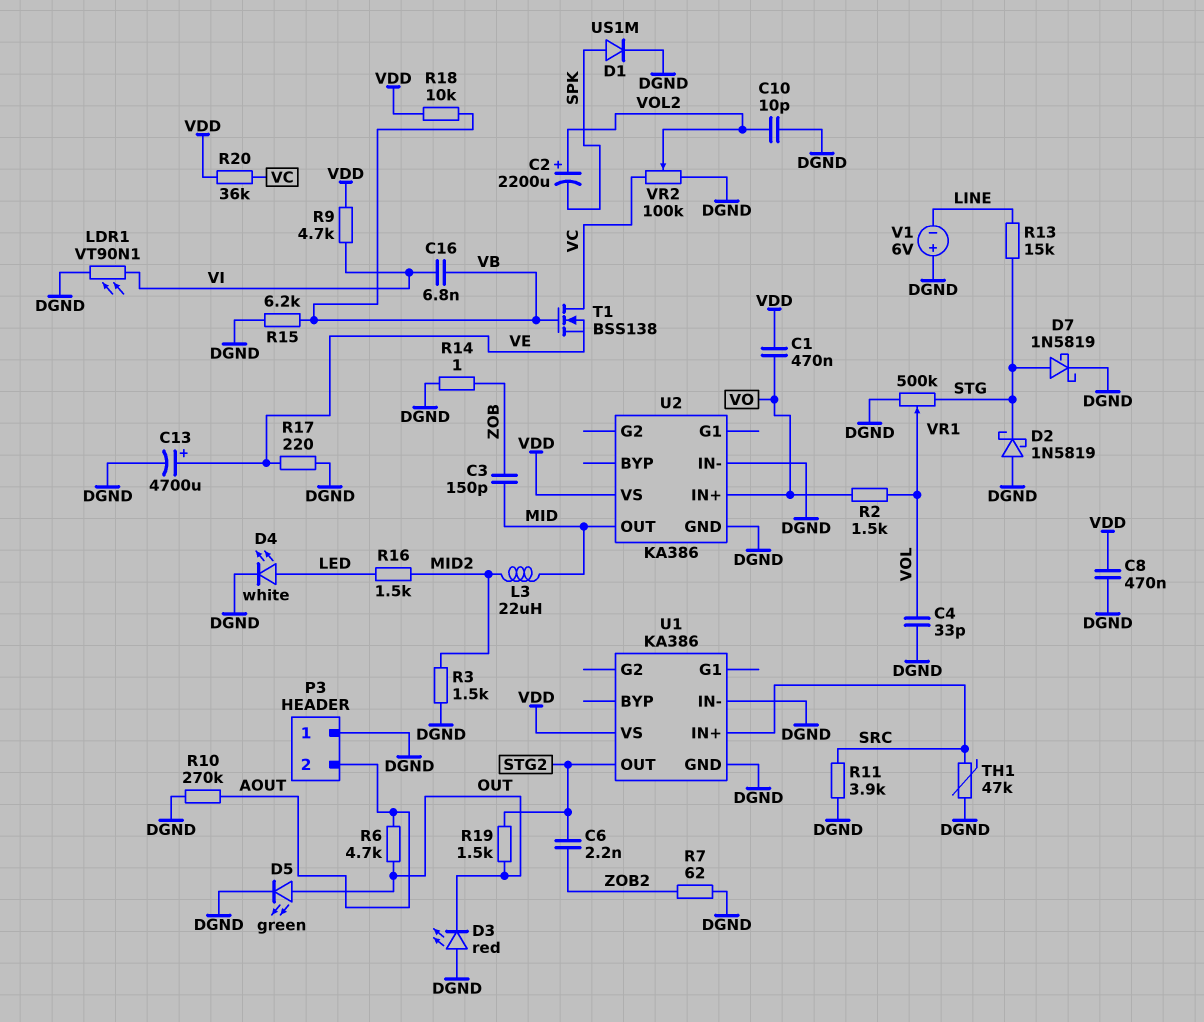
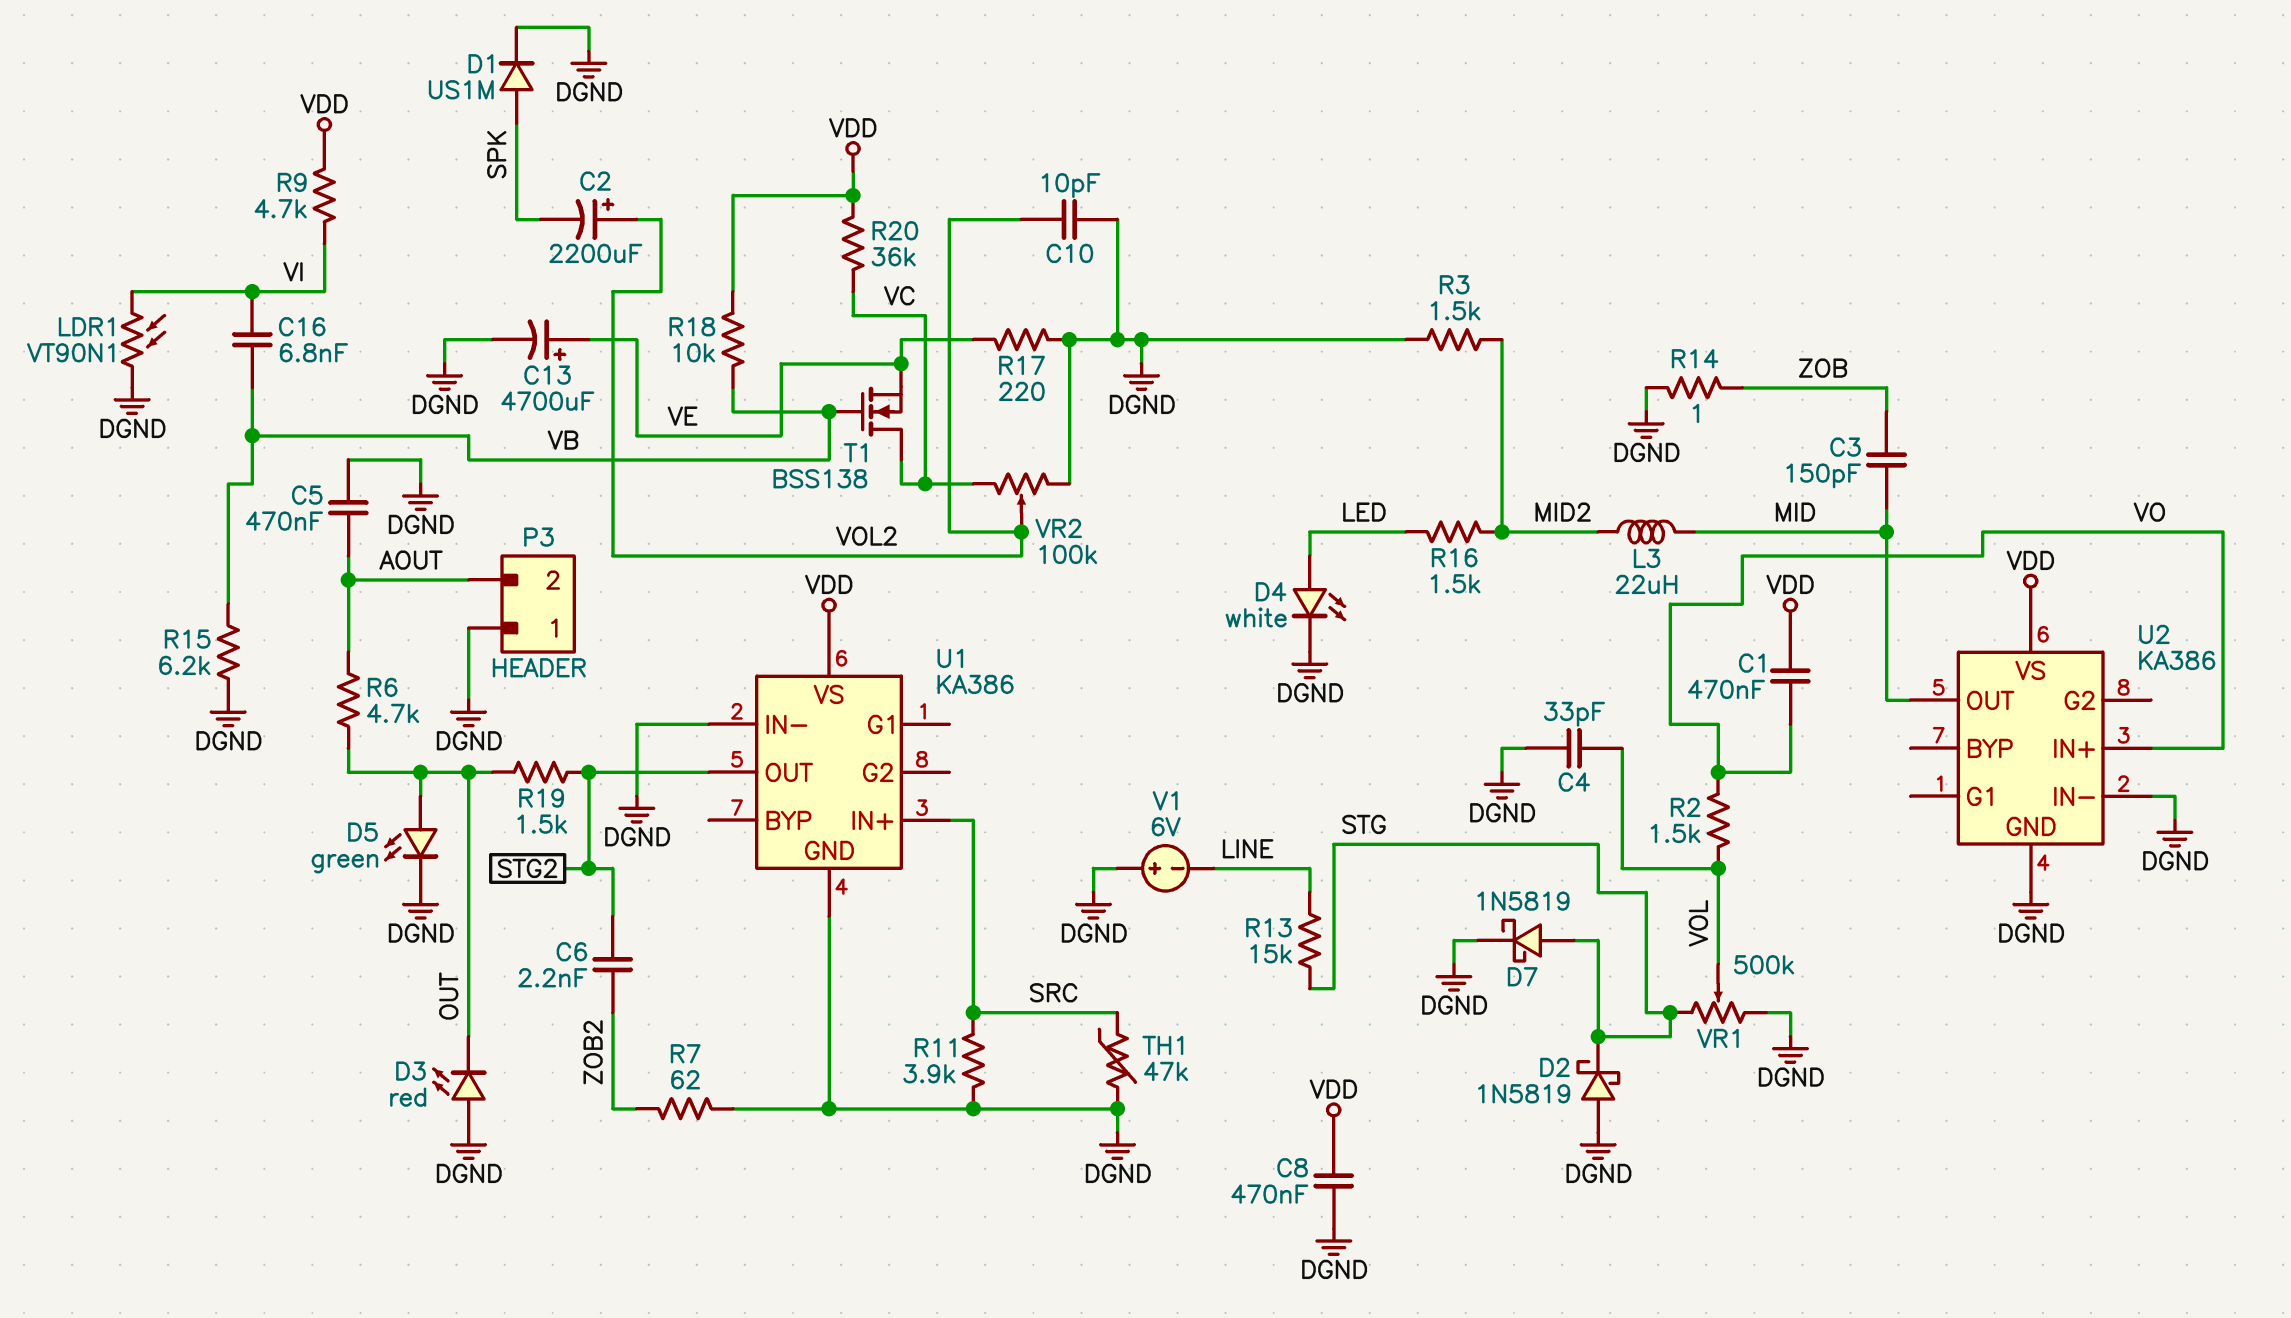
C5: none -> 470nF (AOUT, DGND)
R10: 270k (AOUT, DGND) -> none

